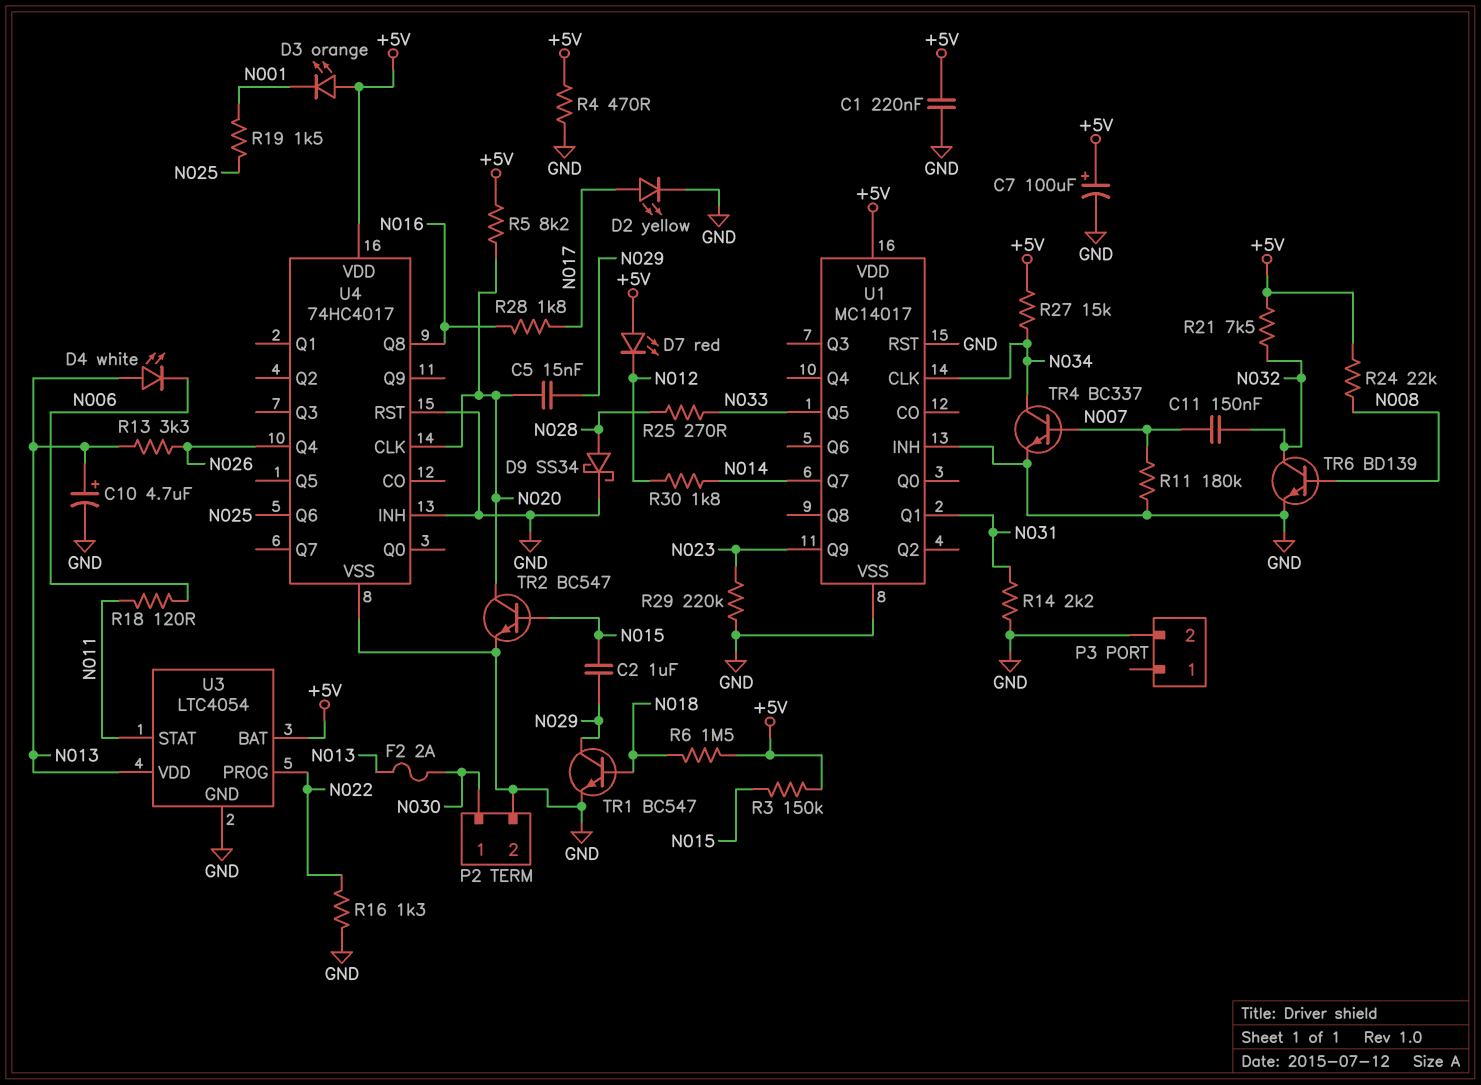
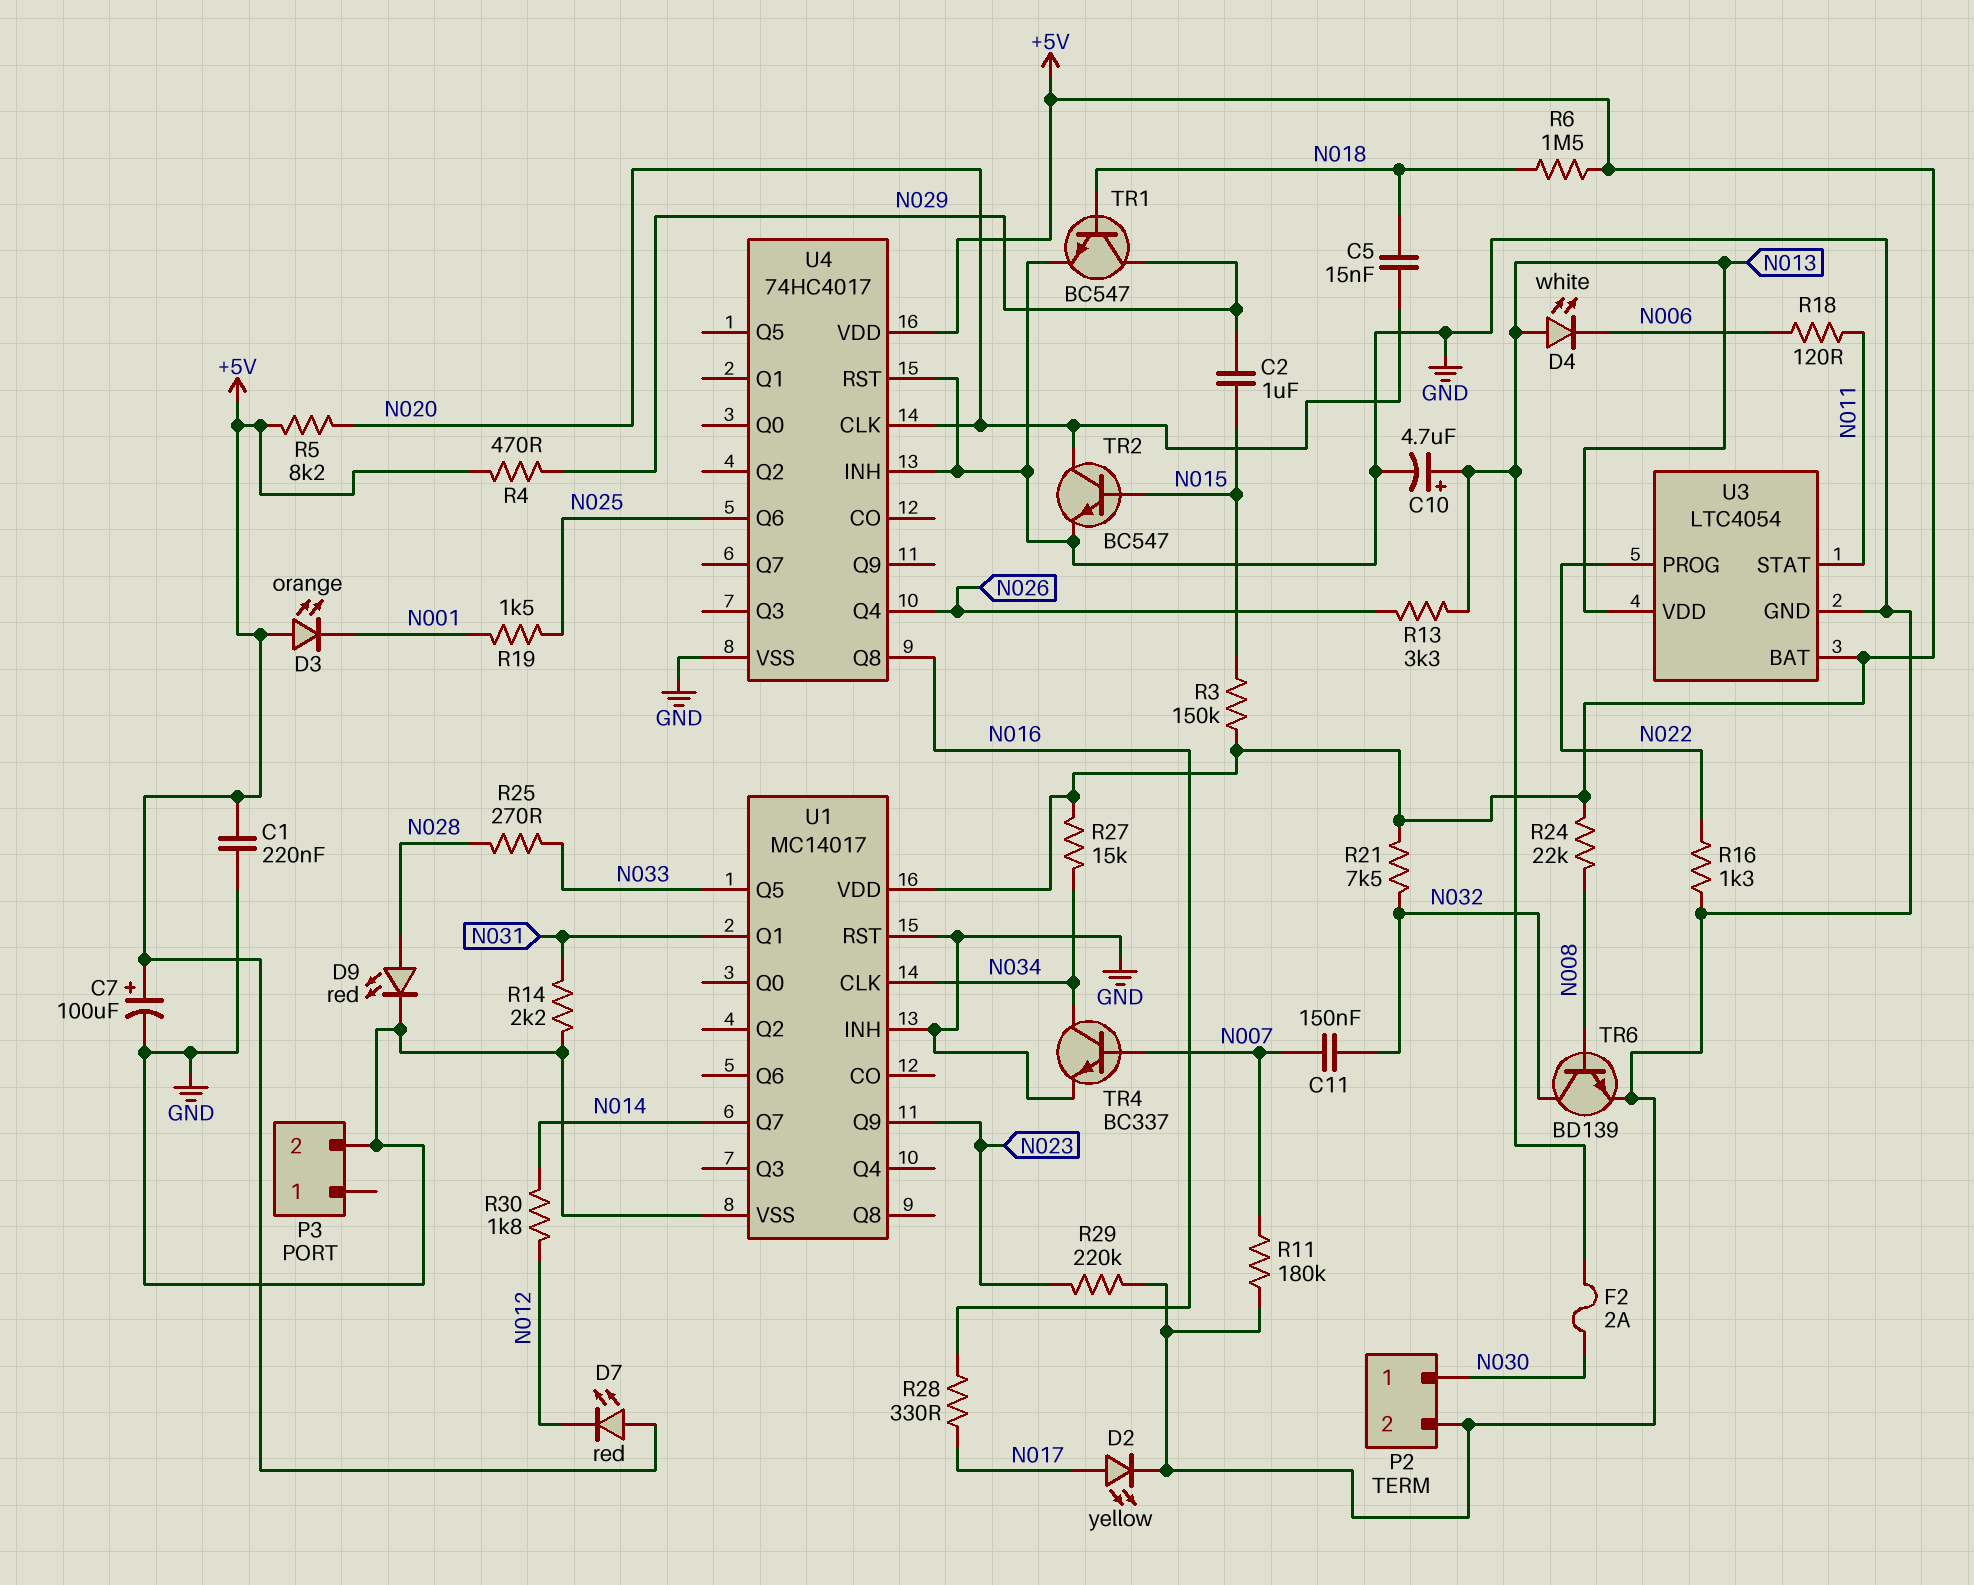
C5: 15nF (N020, N029) -> 15nF (N018, N020)
D9: schottky SS34 (A N028, K GND) -> LED red (A N028, K GND)
R4: 470 (+5V, GND) -> 470 (+5V, N029)
R28: 1.8k (N016, N017) -> 330 (N016, N017)

